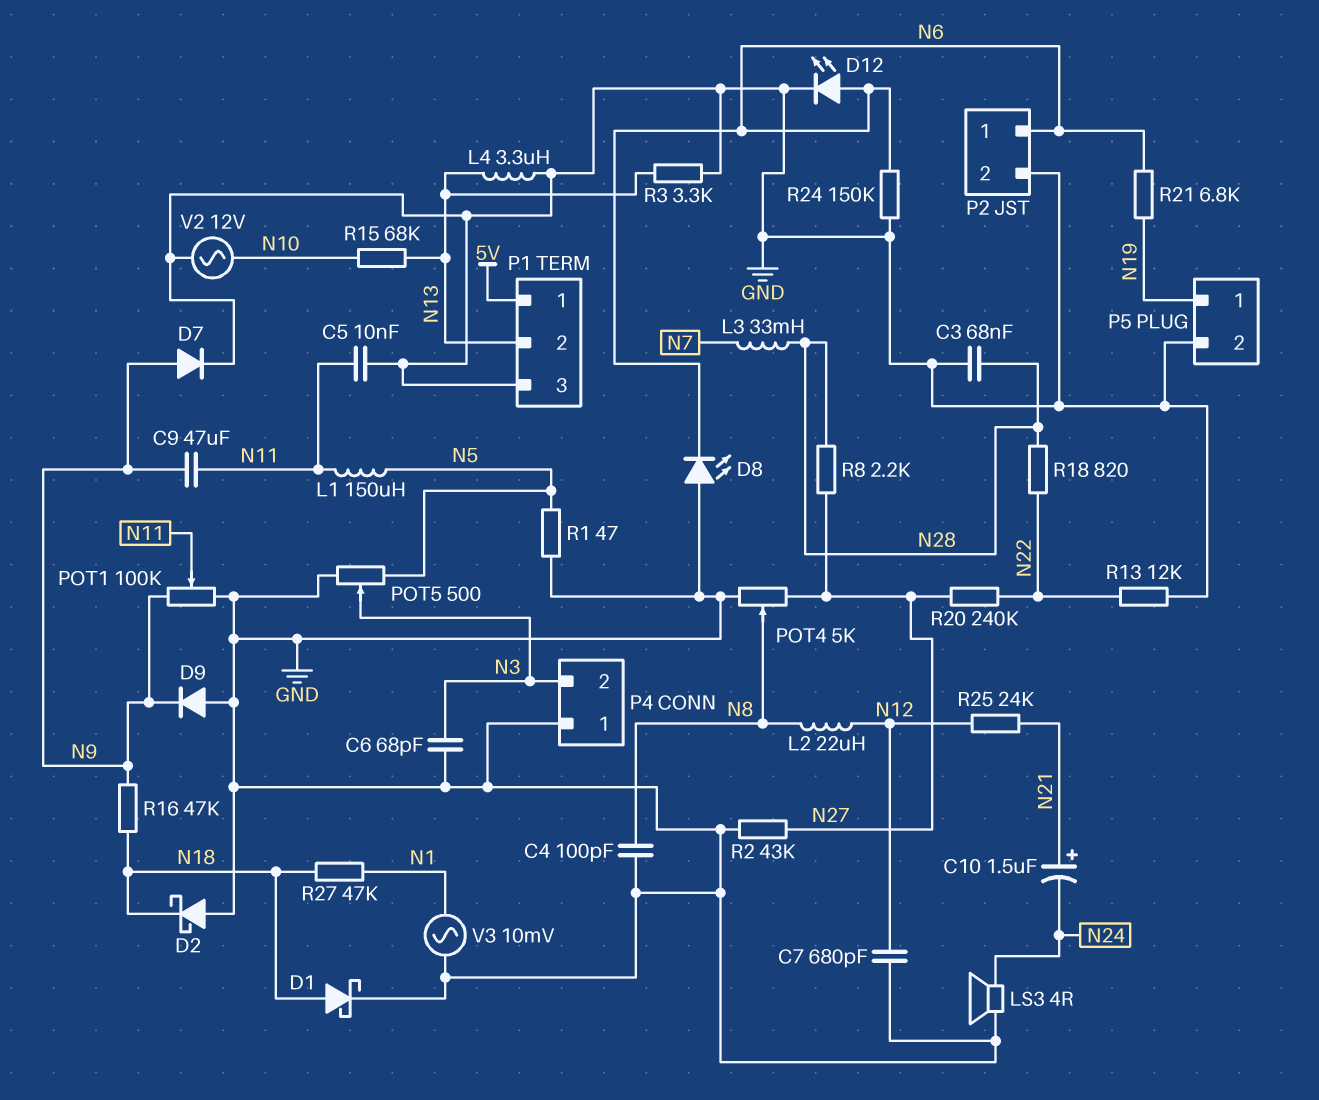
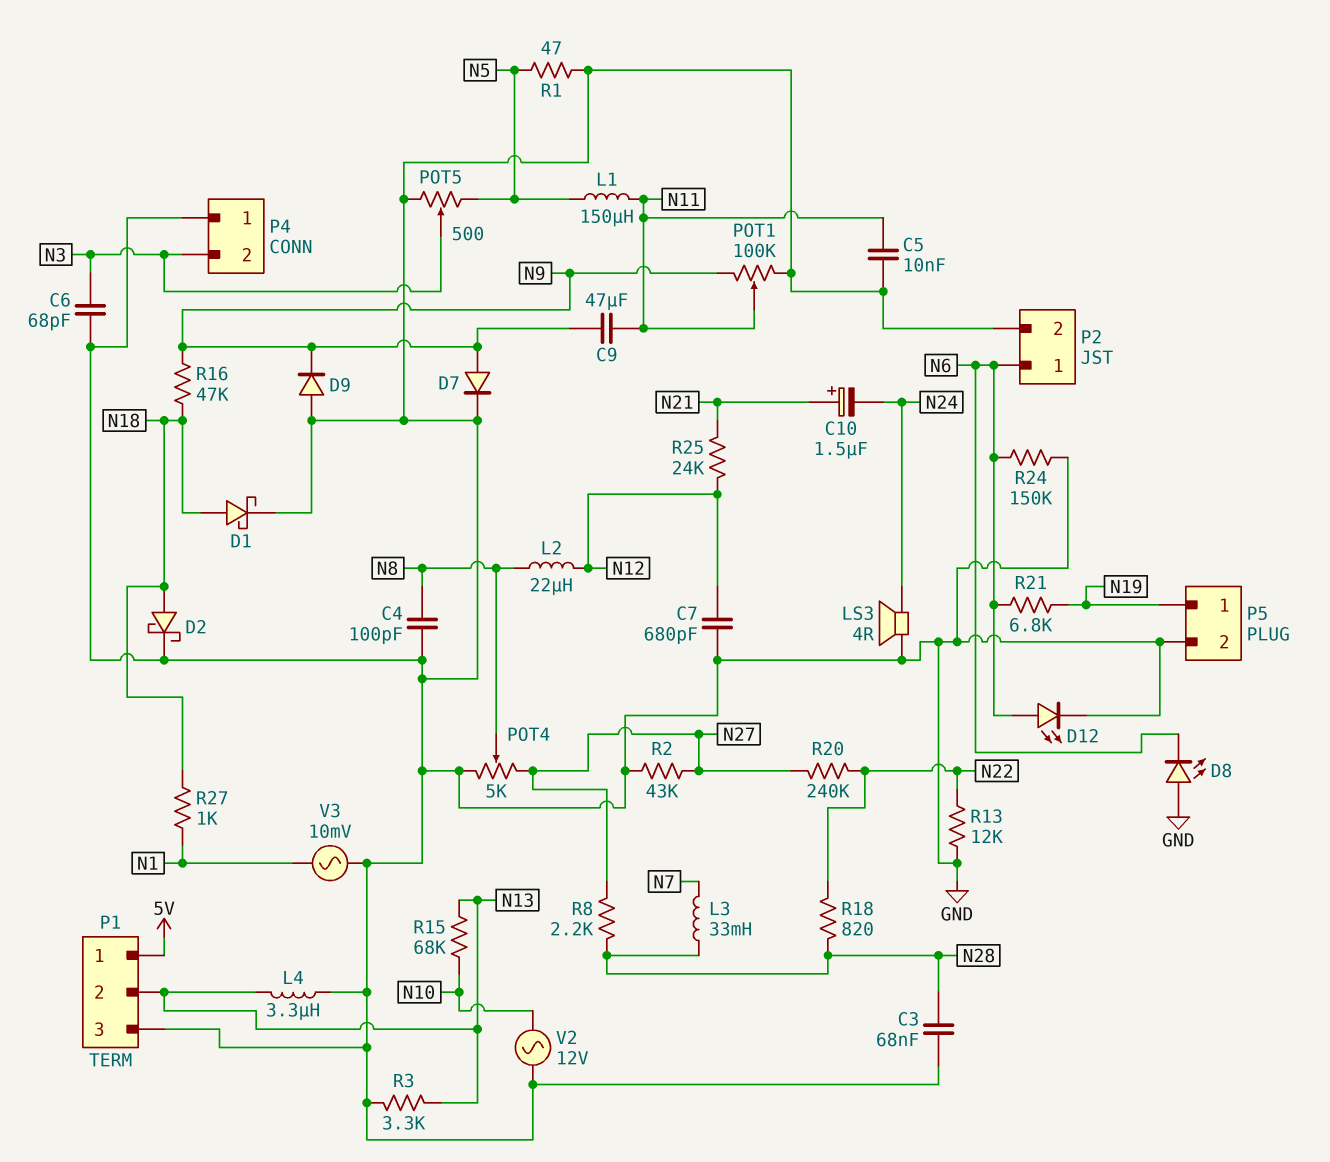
D2: schottky (A GND, K N18) -> schottky (A N18, K GND)
R27: 47k (N1, N18) -> 1k (N1, N18)

